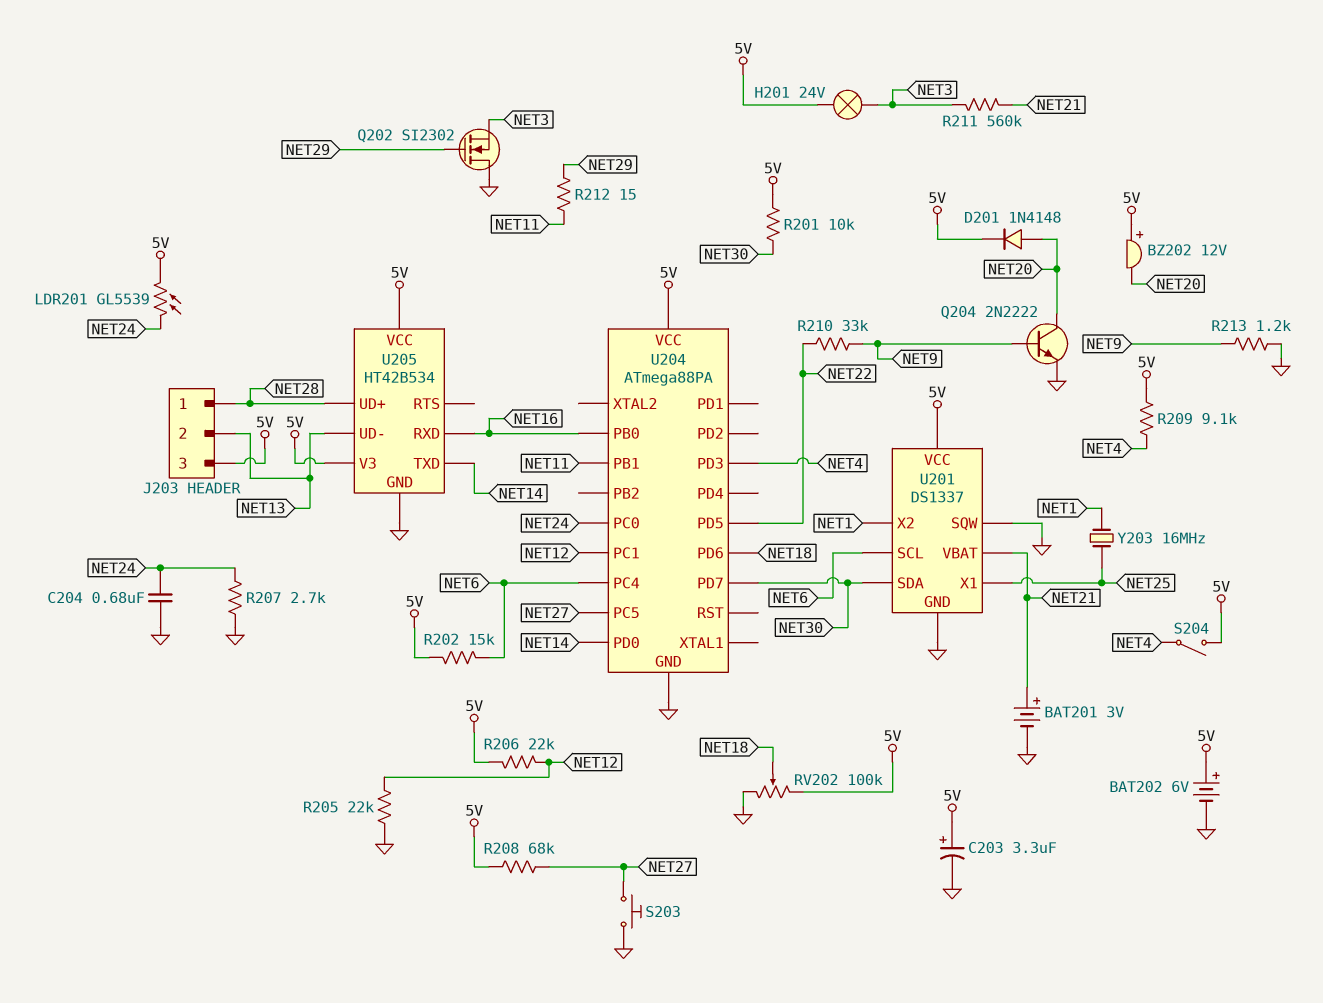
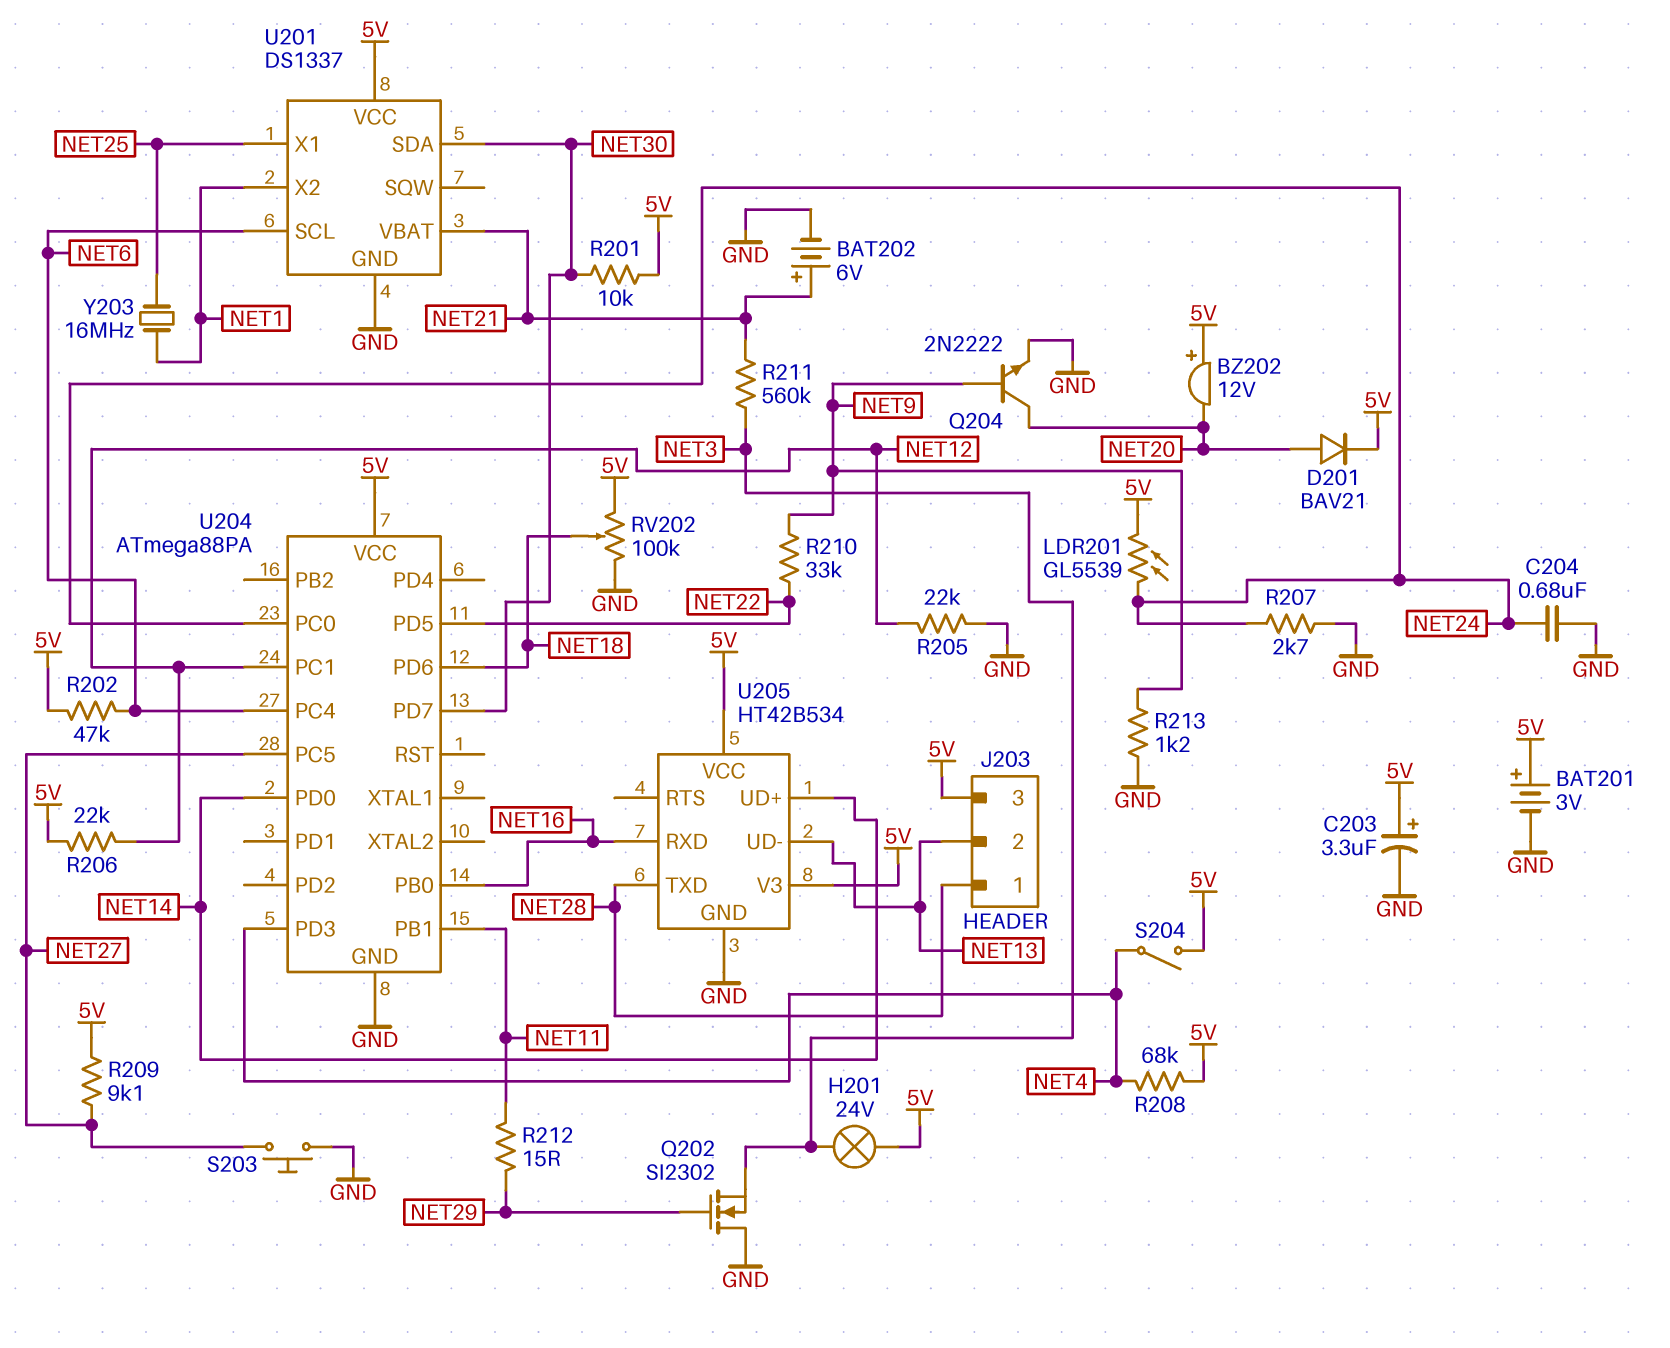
BAT201: 3V (plus NET21, minus GND) -> 3V (plus 5V, minus GND)
BAT202: 6V (plus 5V, minus GND) -> 6V (plus NET21, minus GND)
D201: diode 1N4148 (A NET20, K 5V) -> diode BAV21 (A NET20, K 5V)
R202: 15k (5V, NET6) -> 47k (5V, NET6)
R208: 68k (5V, NET27) -> 68k (5V, NET4)
R209: 9.1k (5V, NET4) -> 9.1k (5V, NET27)
U201 pin SQW: GND -> none
U205 pin TXD: NET14 -> NET28
U205 pin UD+: NET28 -> NET14

